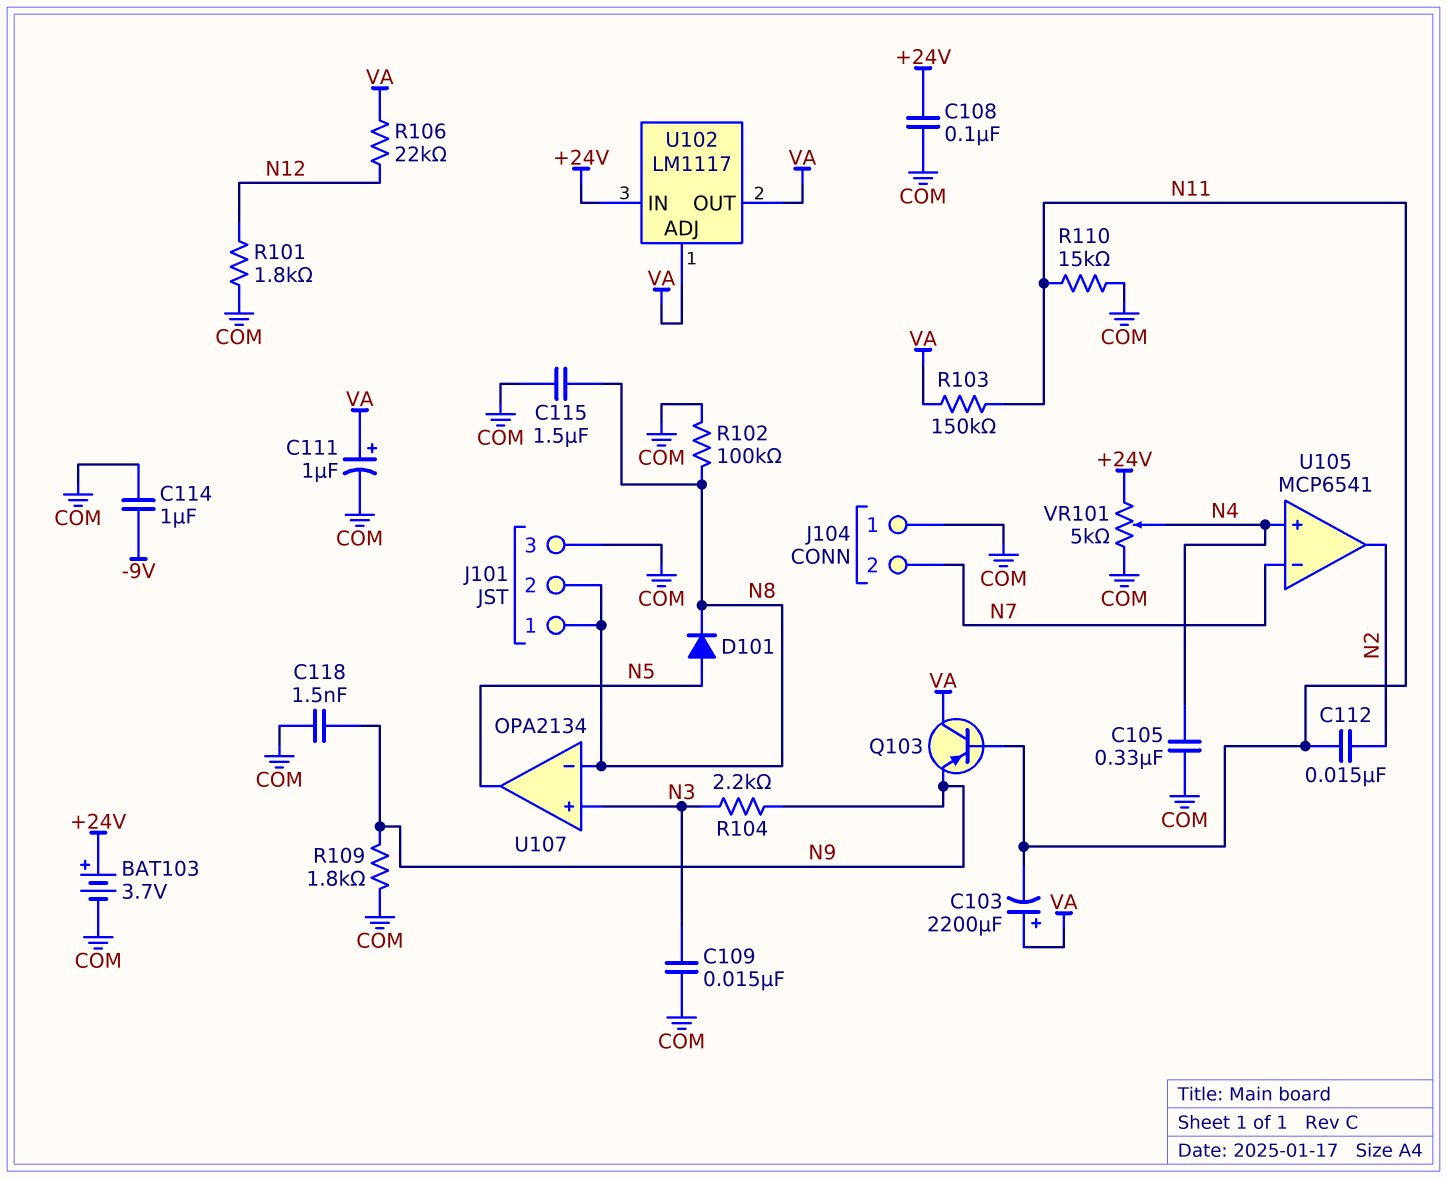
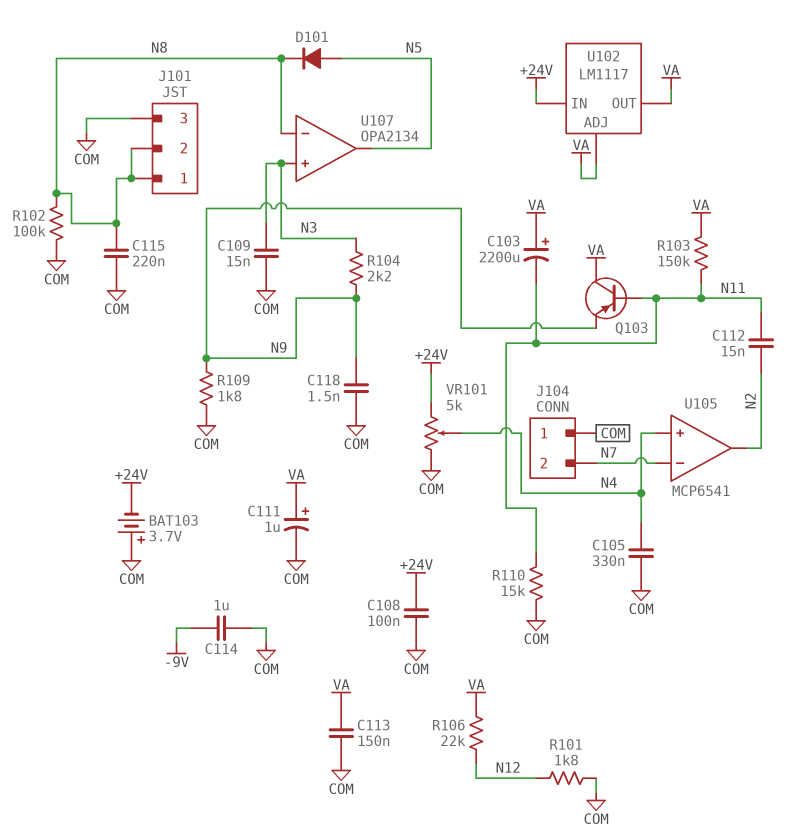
BAT103: 3.7V (plus +24V, minus COM) -> 3.7V (plus COM, minus +24V)
C113: none -> 150nF (COM, VA)
C115: 1.5uF (COM, N8) -> 220nF (COM, N8)

